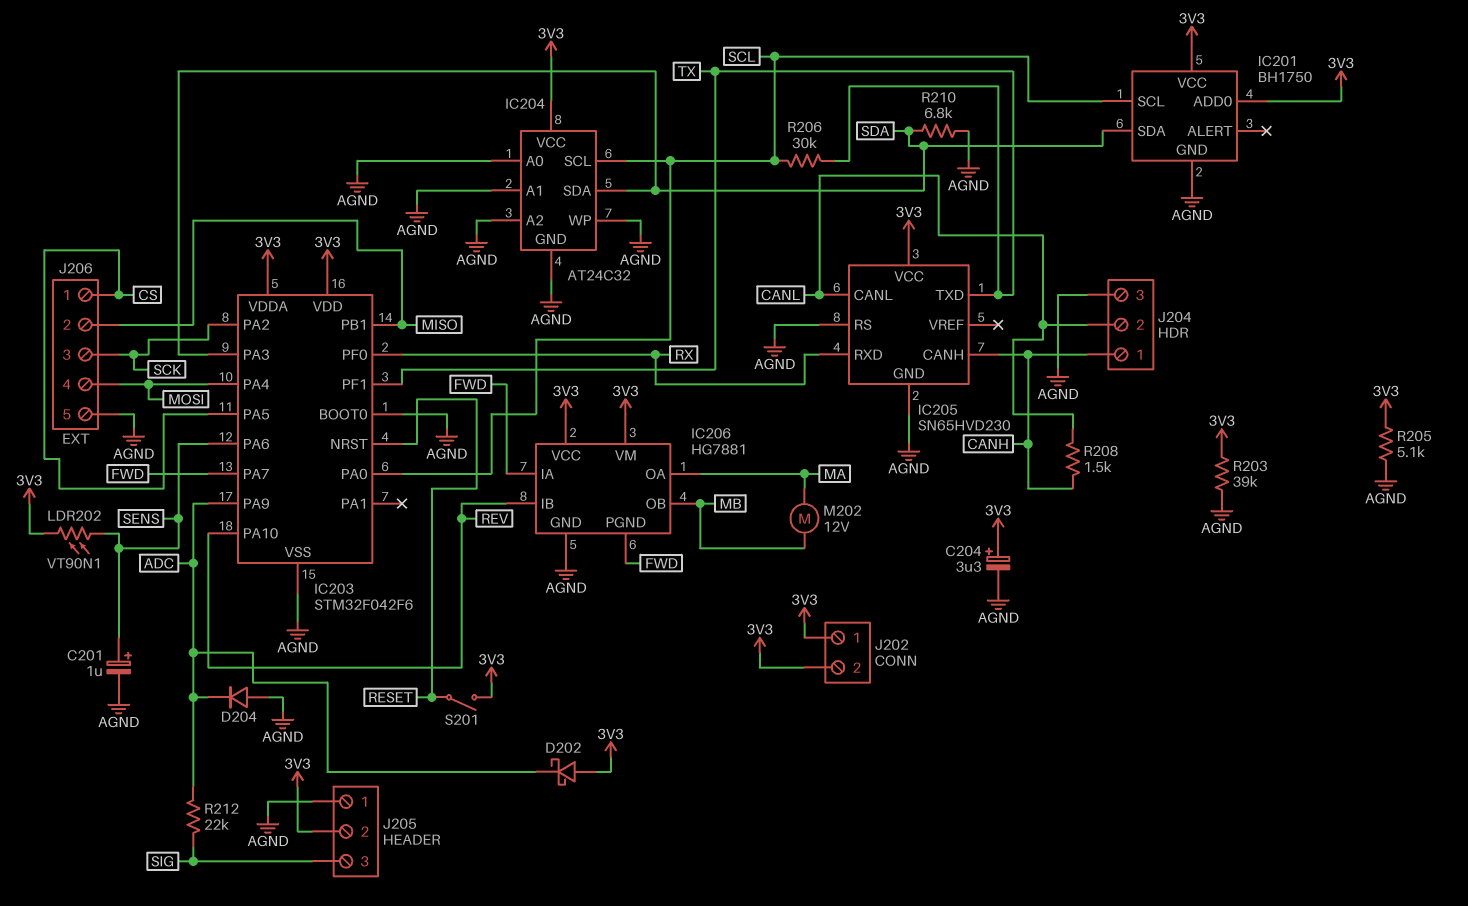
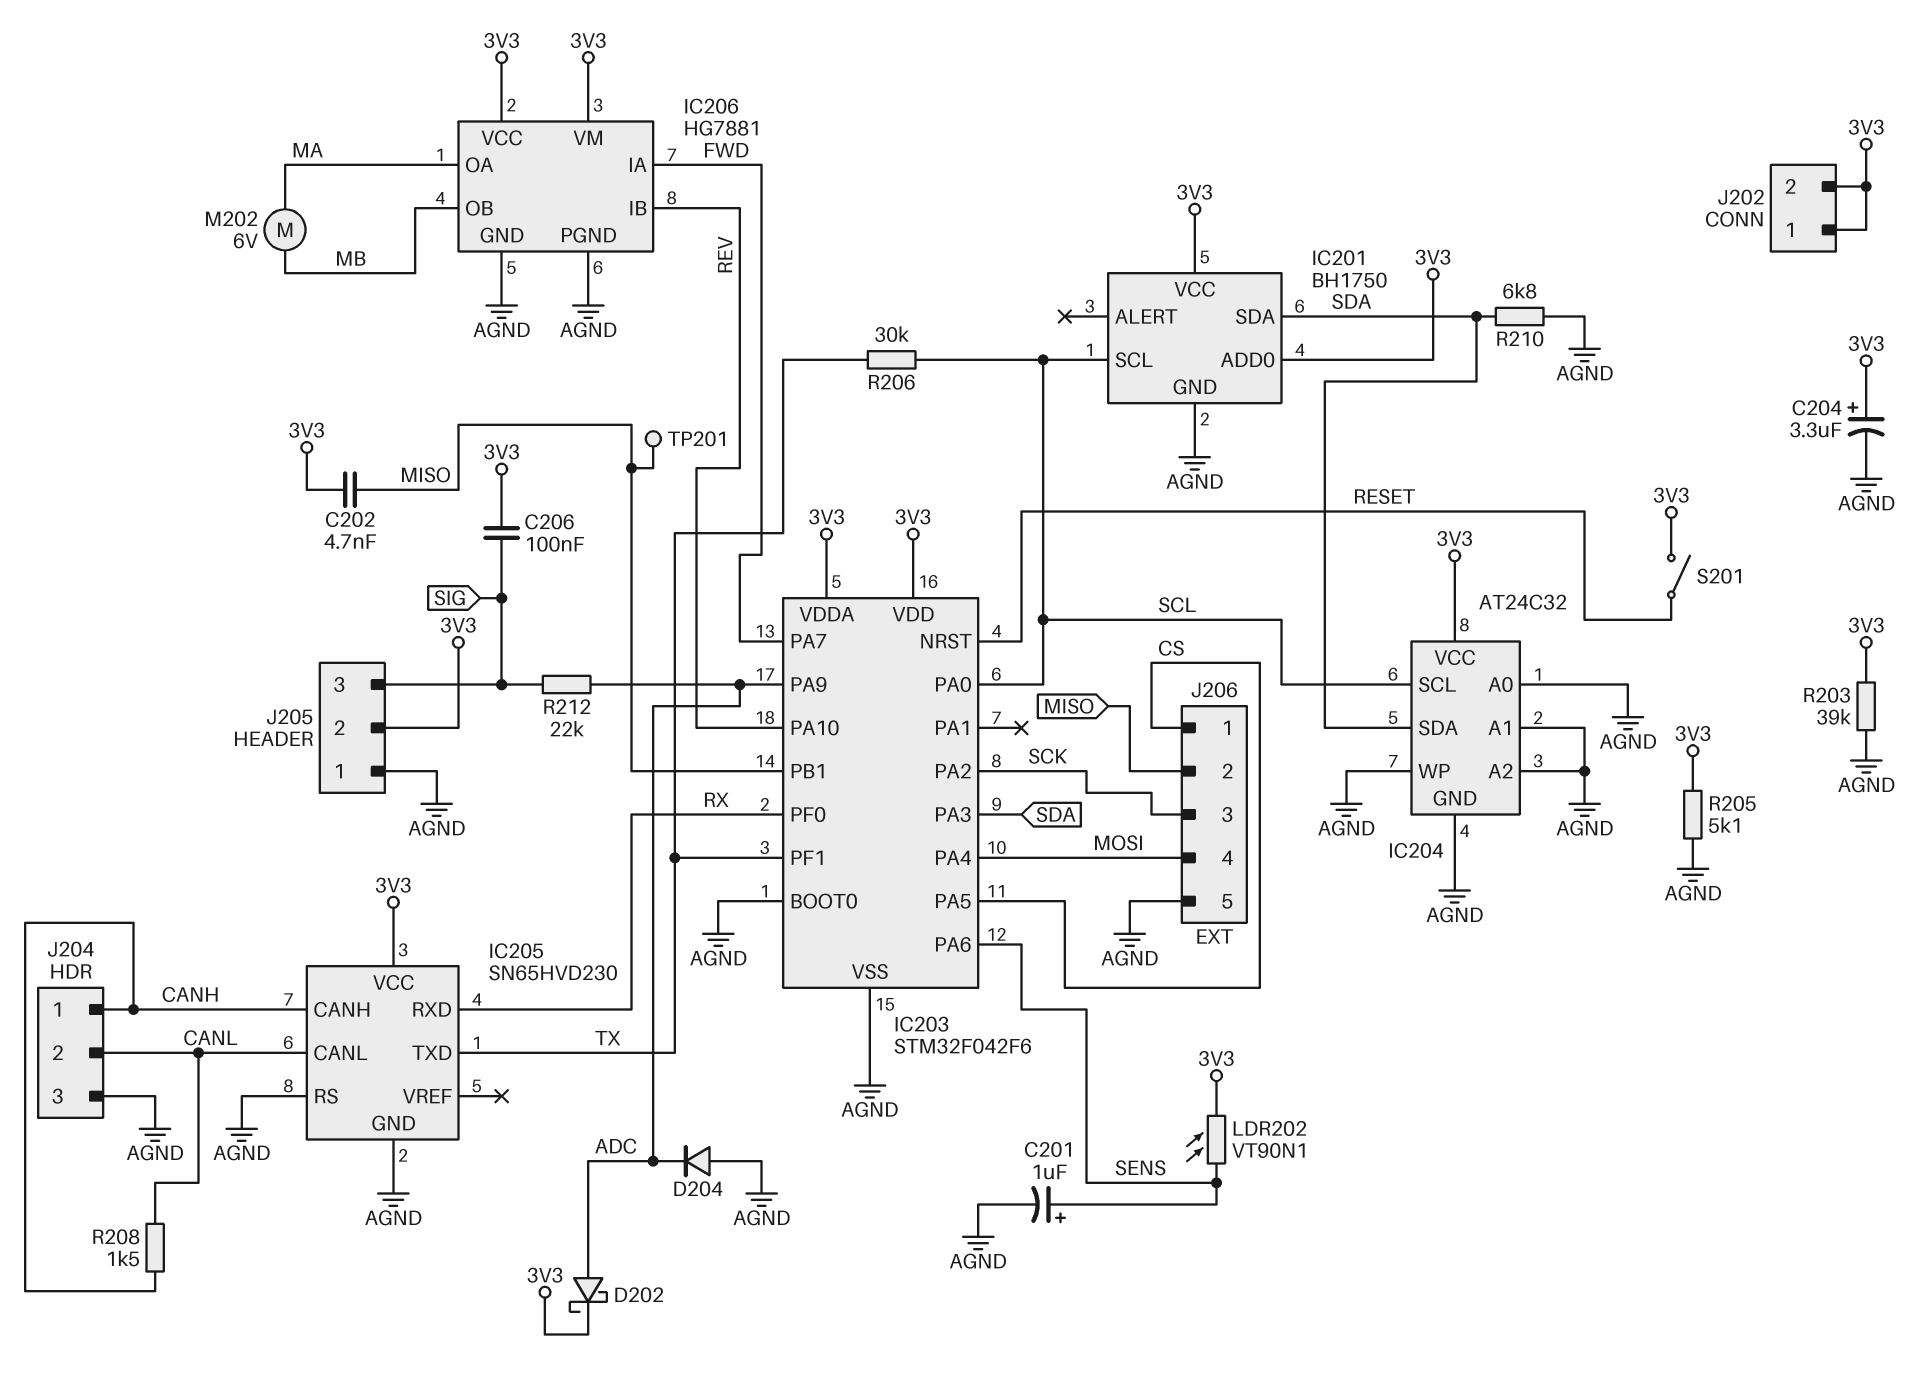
C202: none -> 4.7nF (3V3, MISO)
C206: none -> 100nF (3V3, SIG)
D202: schottky (A 3V3, K ADC) -> schottky (A ADC, K 3V3)
IC206 pin PGND: FWD -> AGND
M202: motor 12V (MA, MB) -> motor 6V (MA, MB)
TP201: none -> test point (MISO)

